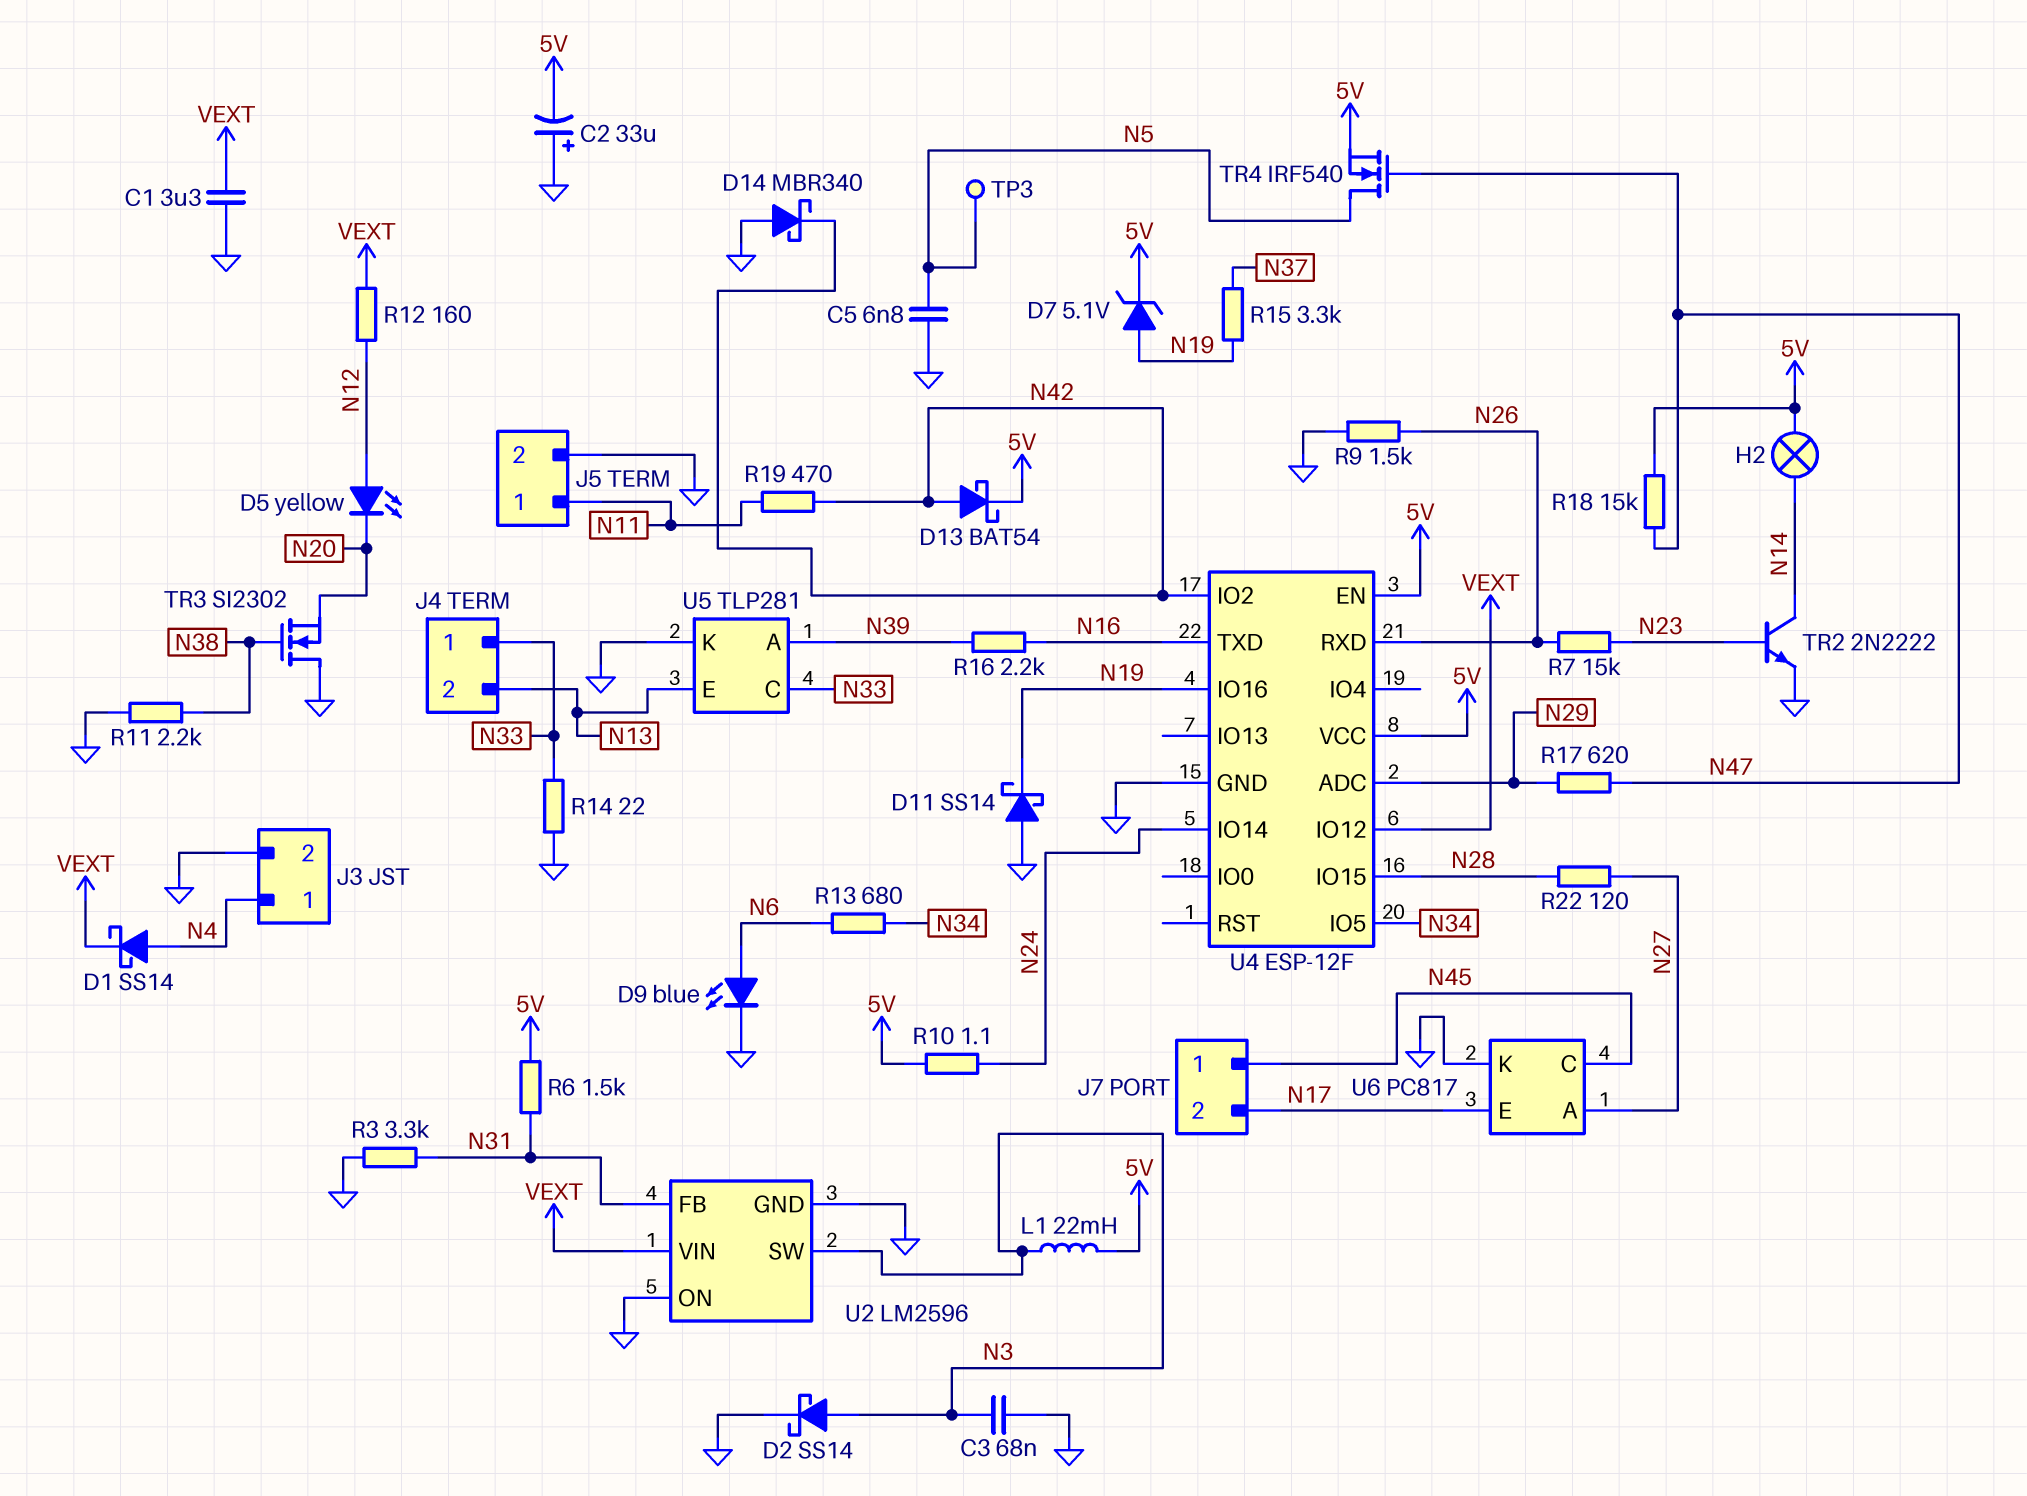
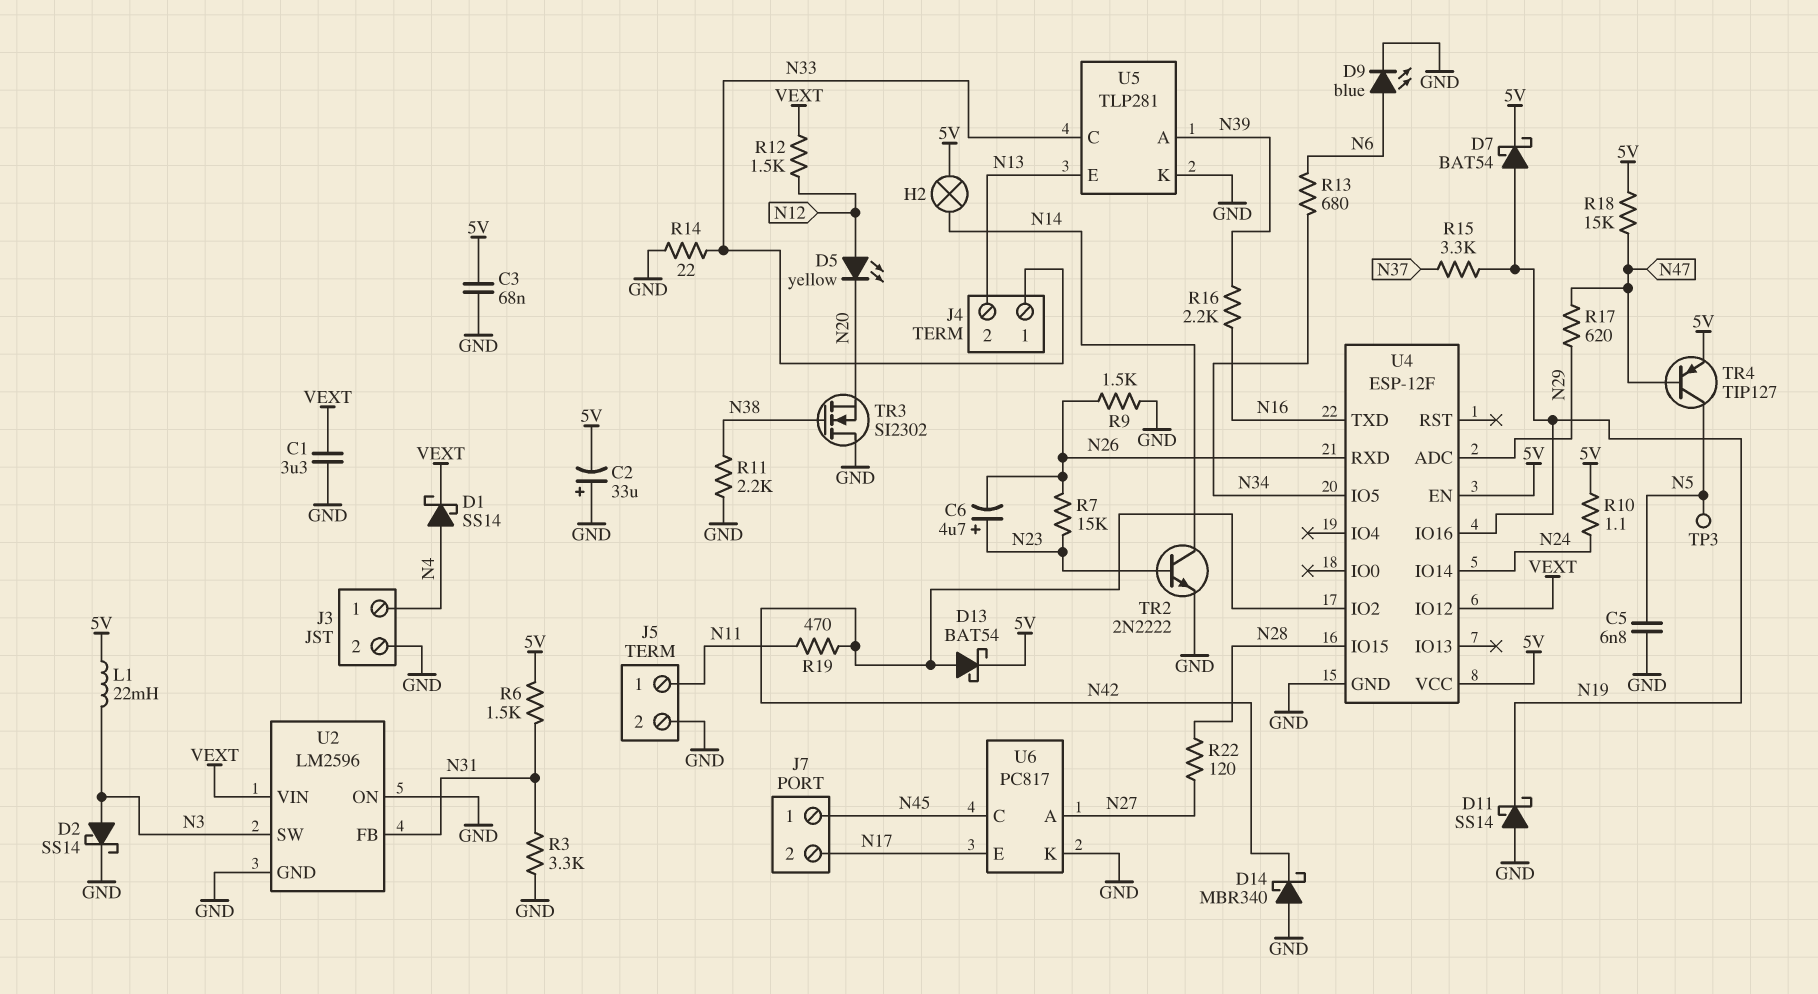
C3: 68nF (GND, N3) -> 68nF (5V, GND)
C6: none -> 4.7uF (plus N23, minus N26)
D7: zener 5.1V (A N19, K 5V) -> schottky BAT54 (A N19, K 5V)
R12: 160 (N12, VEXT) -> 1.5k (N12, VEXT)
TR4: NMOS IRF540 (G N47, D N5, S 5V) -> PNP TIP127 (B N47, C N5, E 5V)

